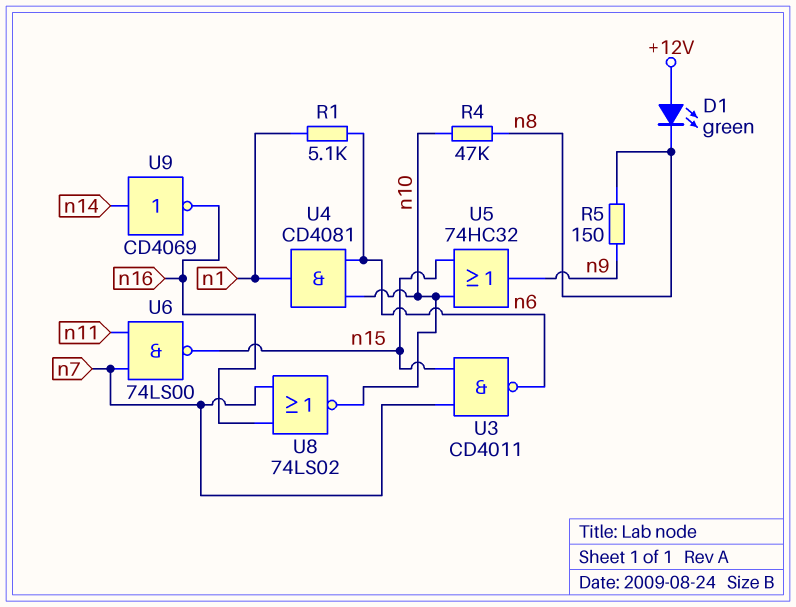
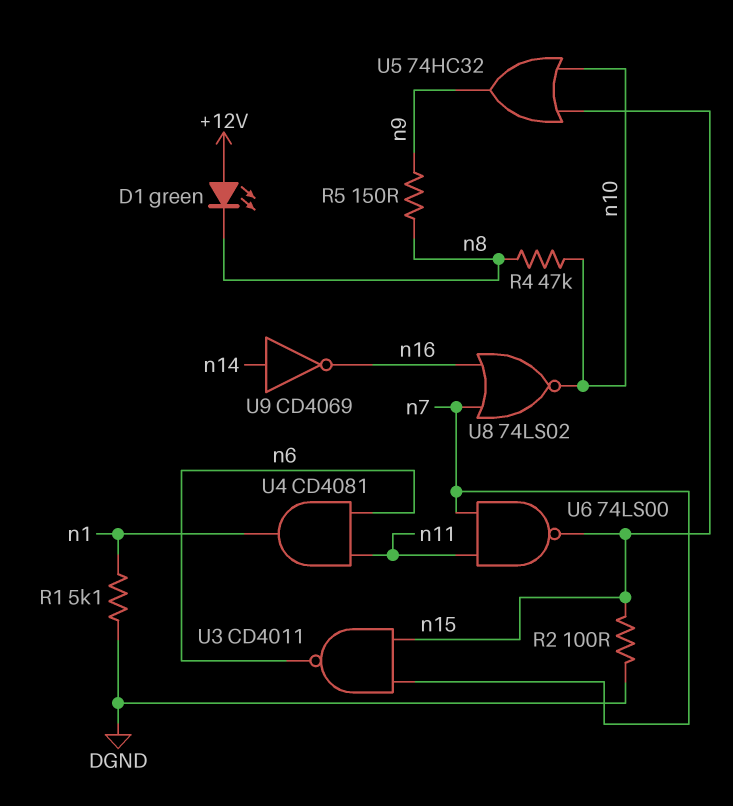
R1: 5.1k (n1, n6) -> 5.1k (DGND, n1)
R2: none -> 100 (DGND, n15)
U4: AND CD4081 (in n6, in n10, out n1) -> AND CD4081 (in n6, in n11, out n1)

